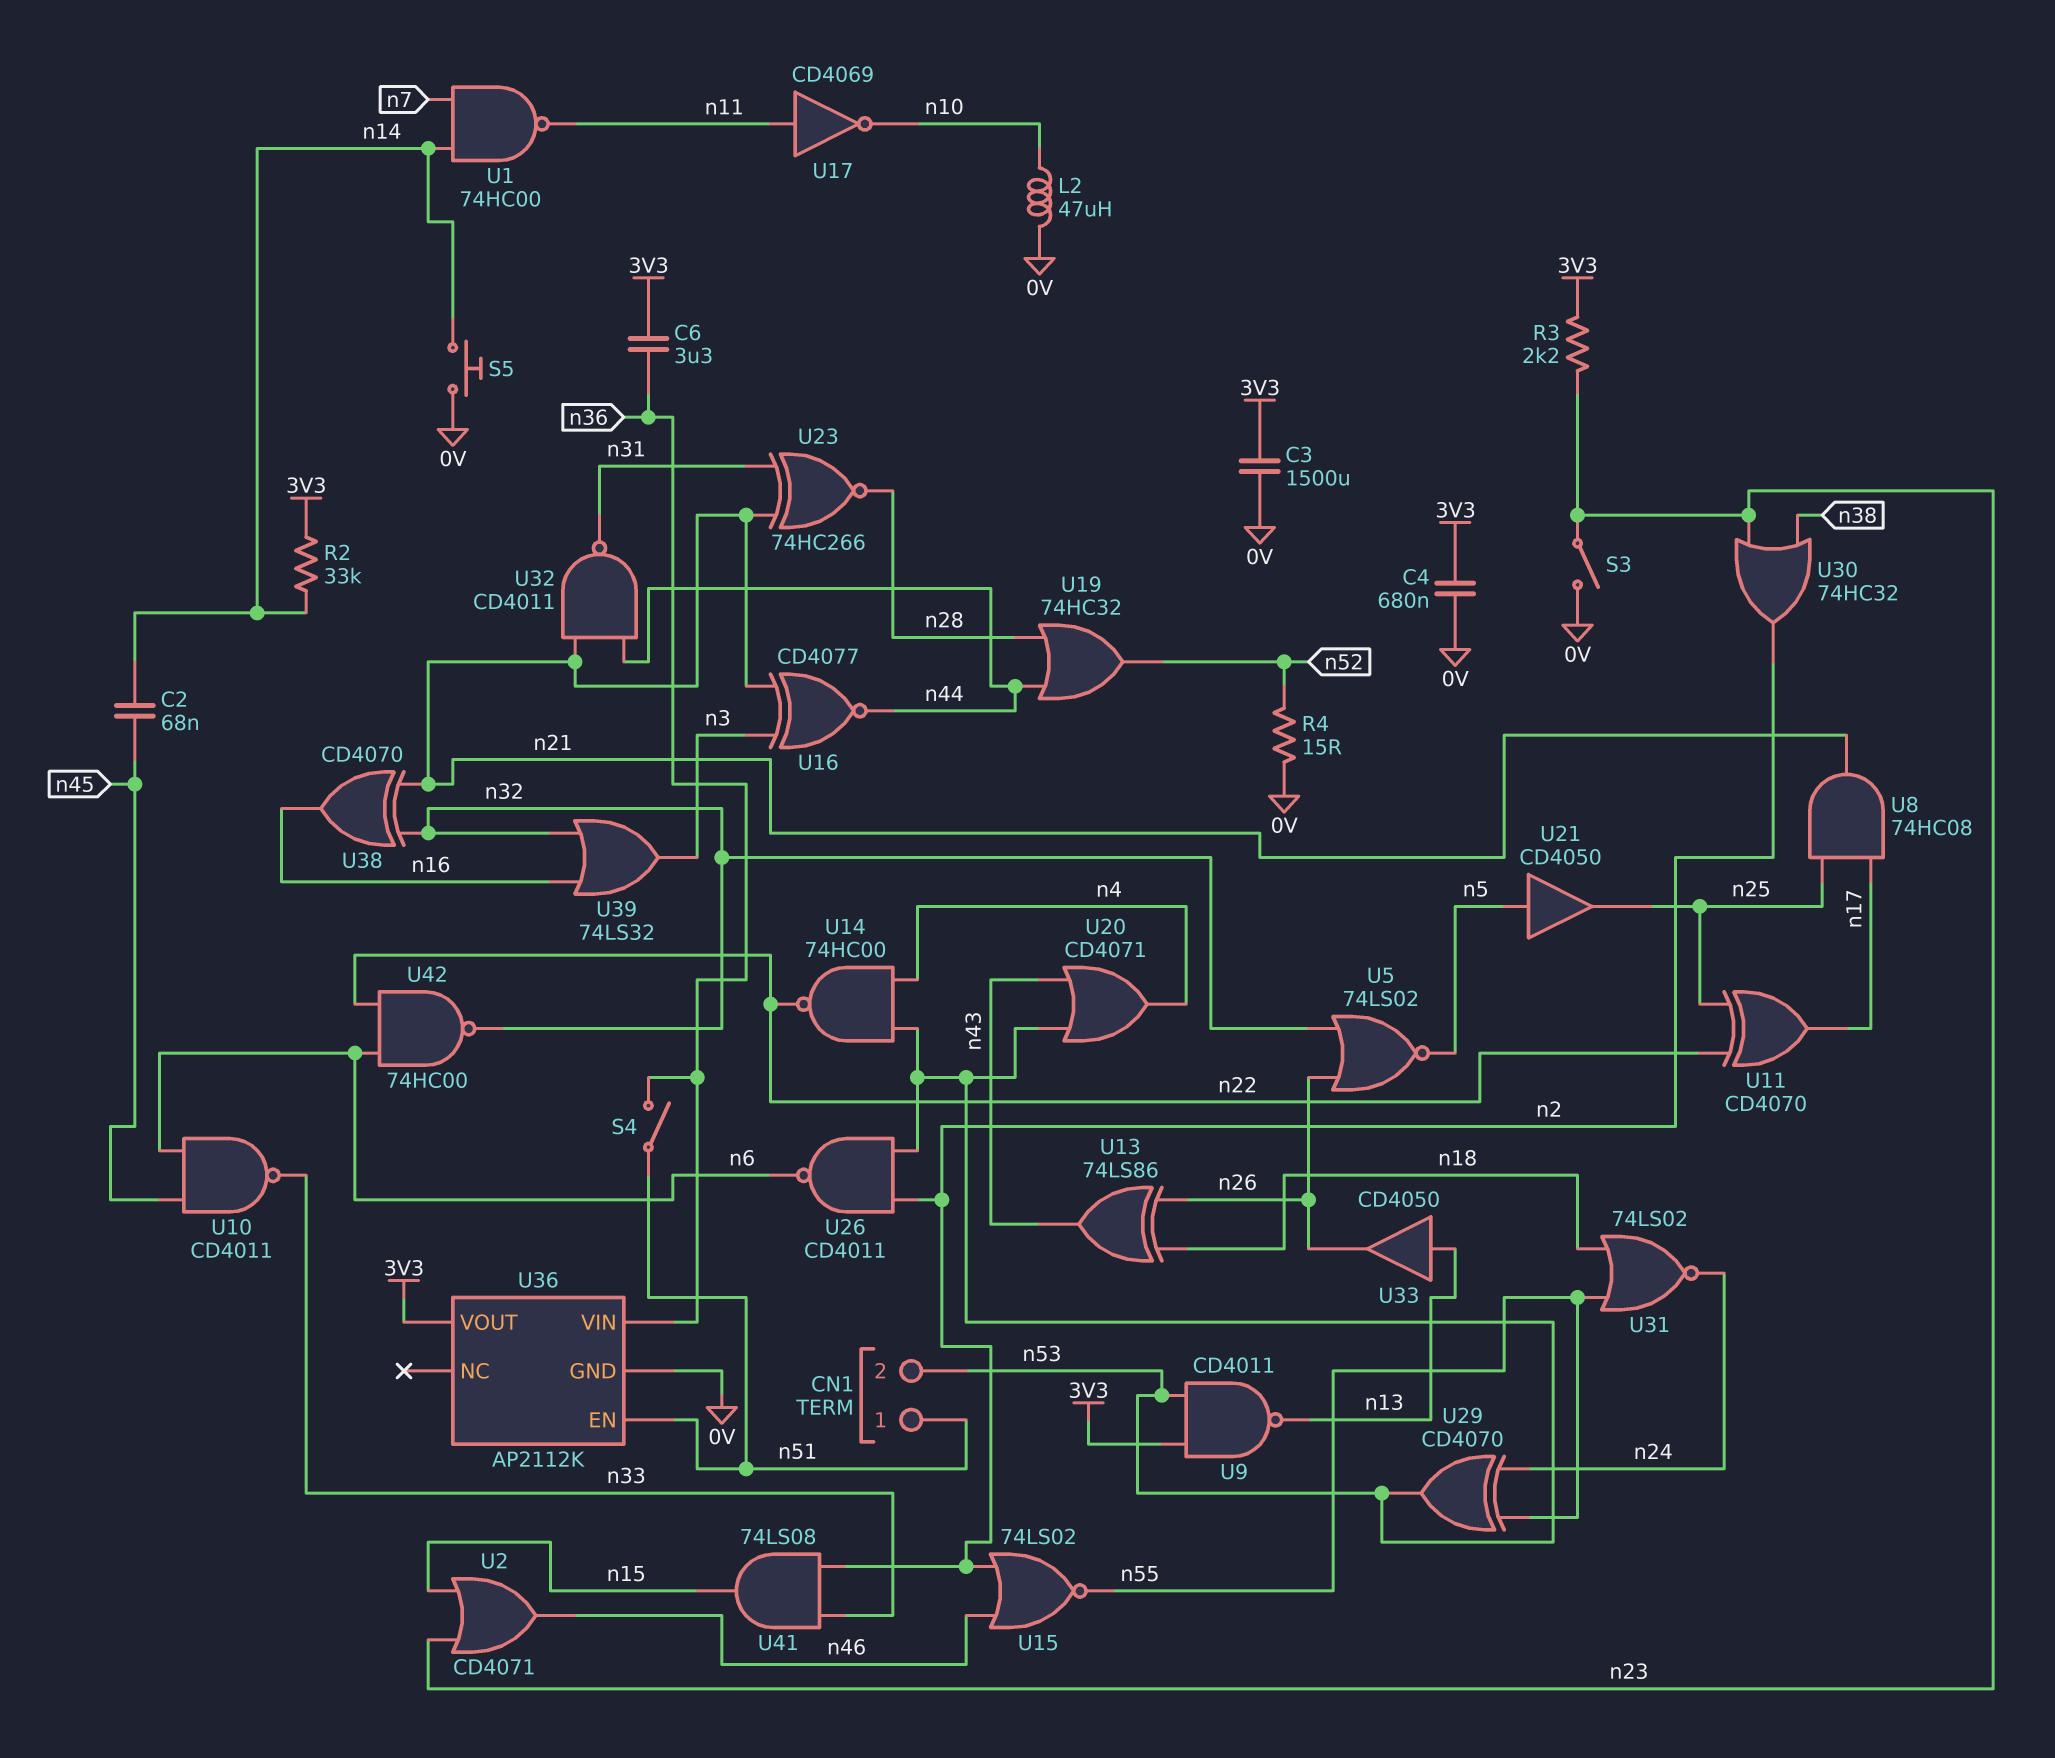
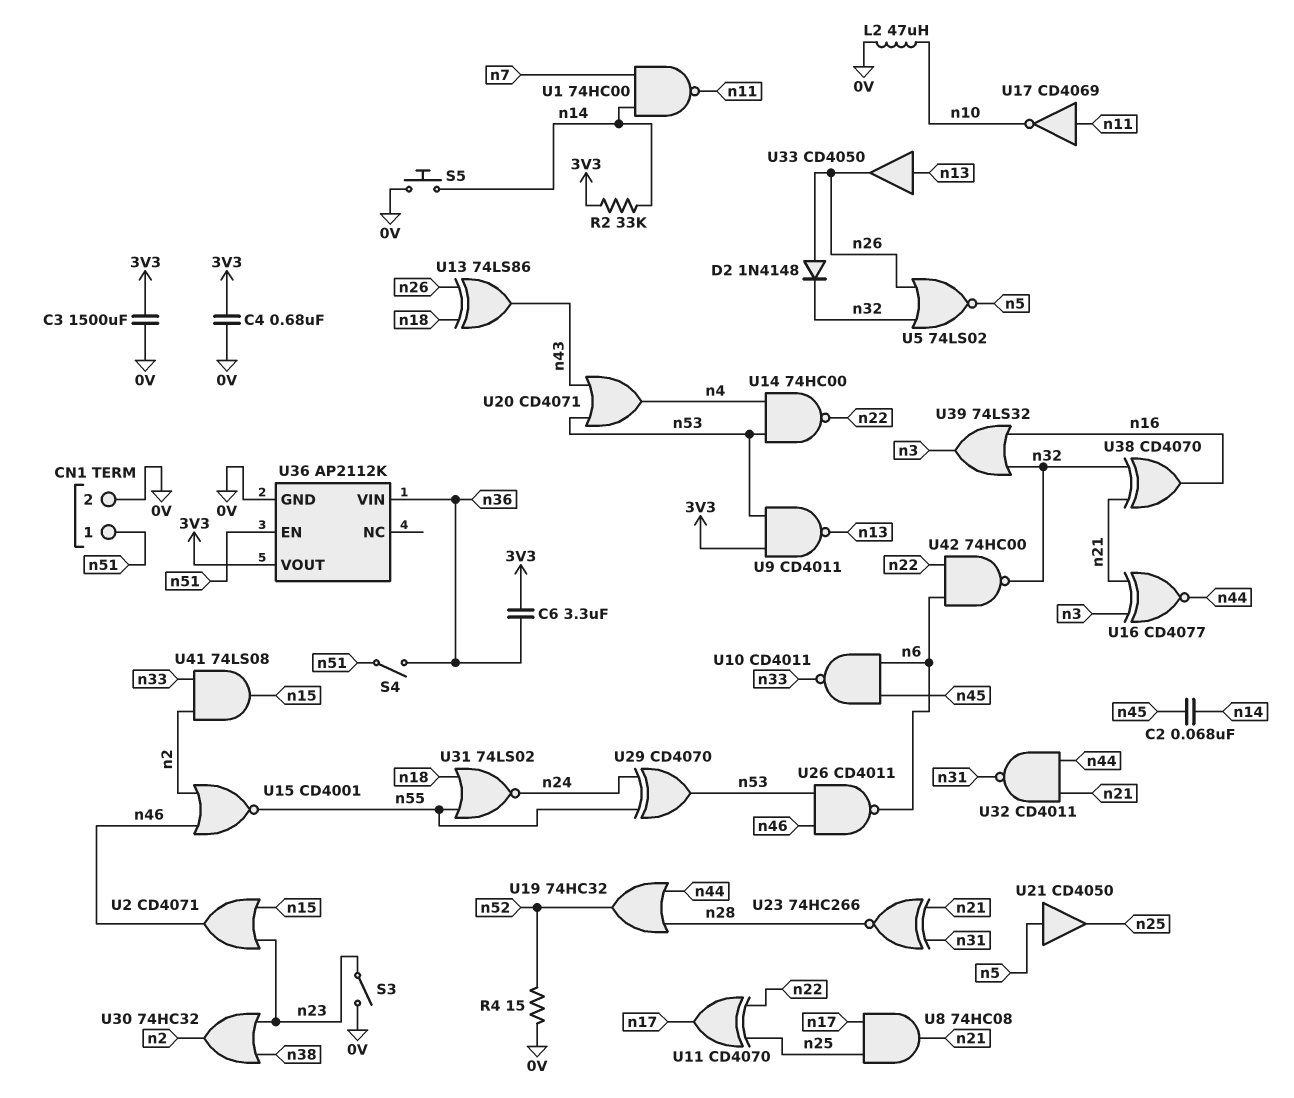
CN1 pin 2: n53 -> 0V
D2: none -> diode 1N4148 (A n26, K n32)
R3: 2.2k (3V3, n23) -> none
U15: NOR 74LS02 (in n2, in n46, out n55) -> NOR CD4001 (in n2, in n46, out n55)
U26: NAND CD4011 (in n2, in n53, out n6) -> NAND CD4011 (in n46, in n53, out n6)

